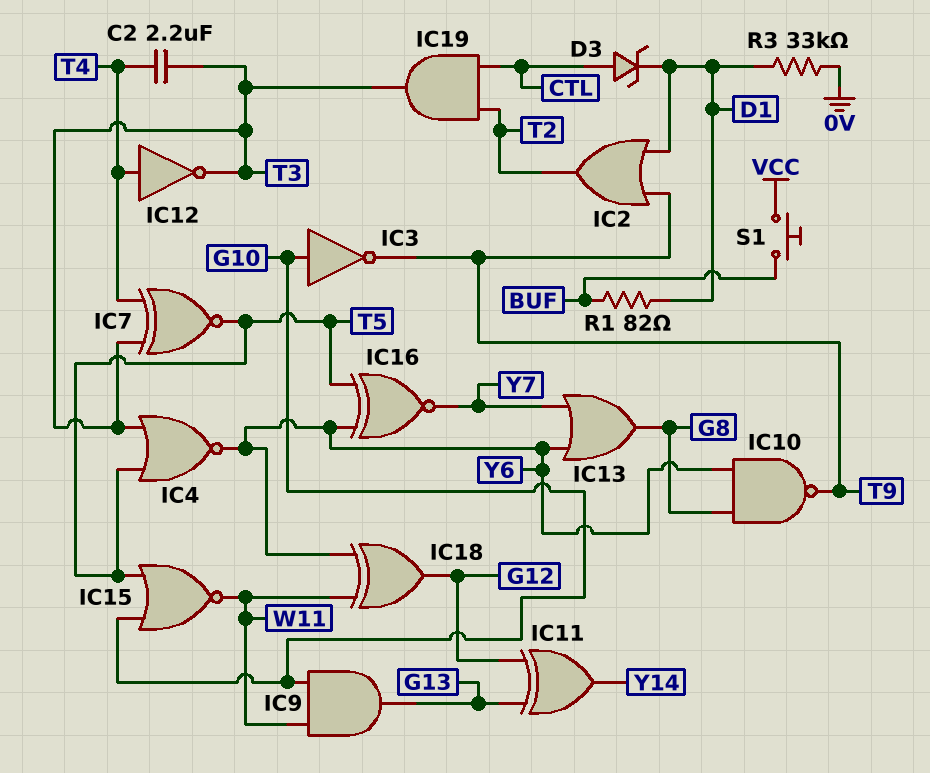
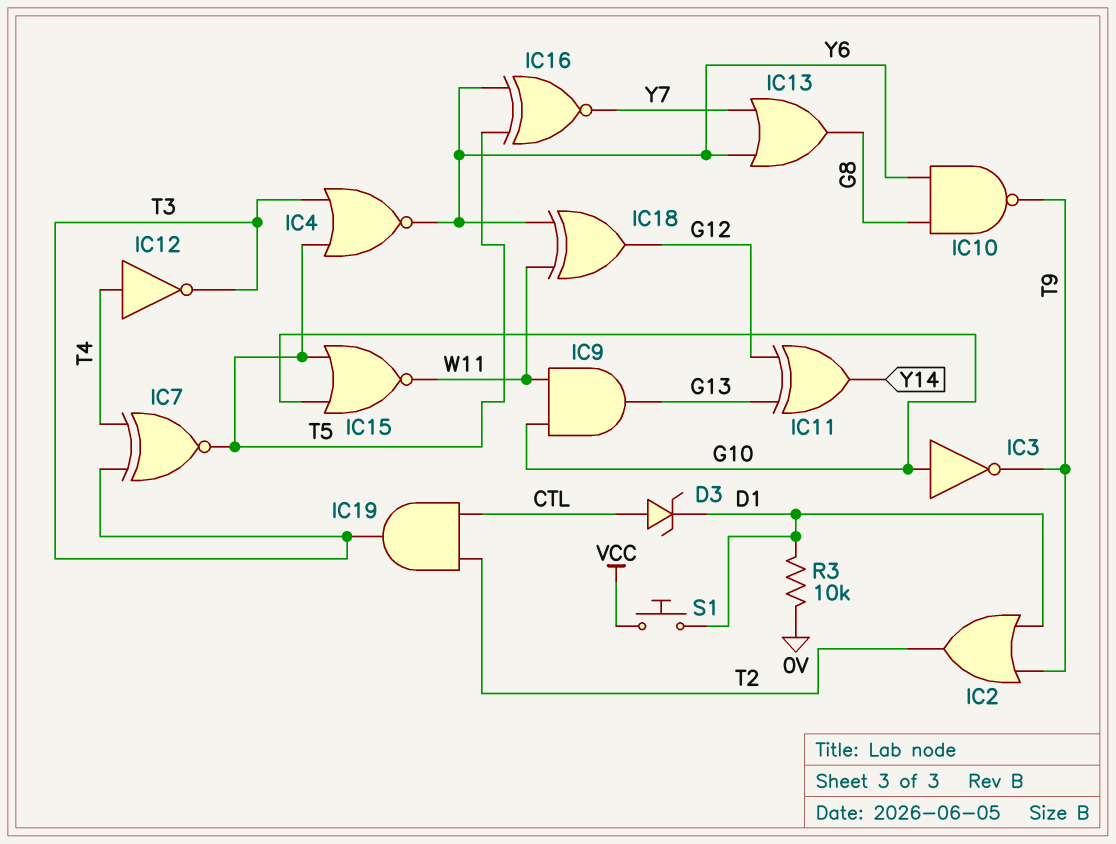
C2: 2.2uF (T3, T4) -> none
R1: 82 (BUF, D1) -> none
R3: 33k (0V, D1) -> 10k (0V, D1)
S1: button (BUF, VCC) -> button (D1, VCC)

